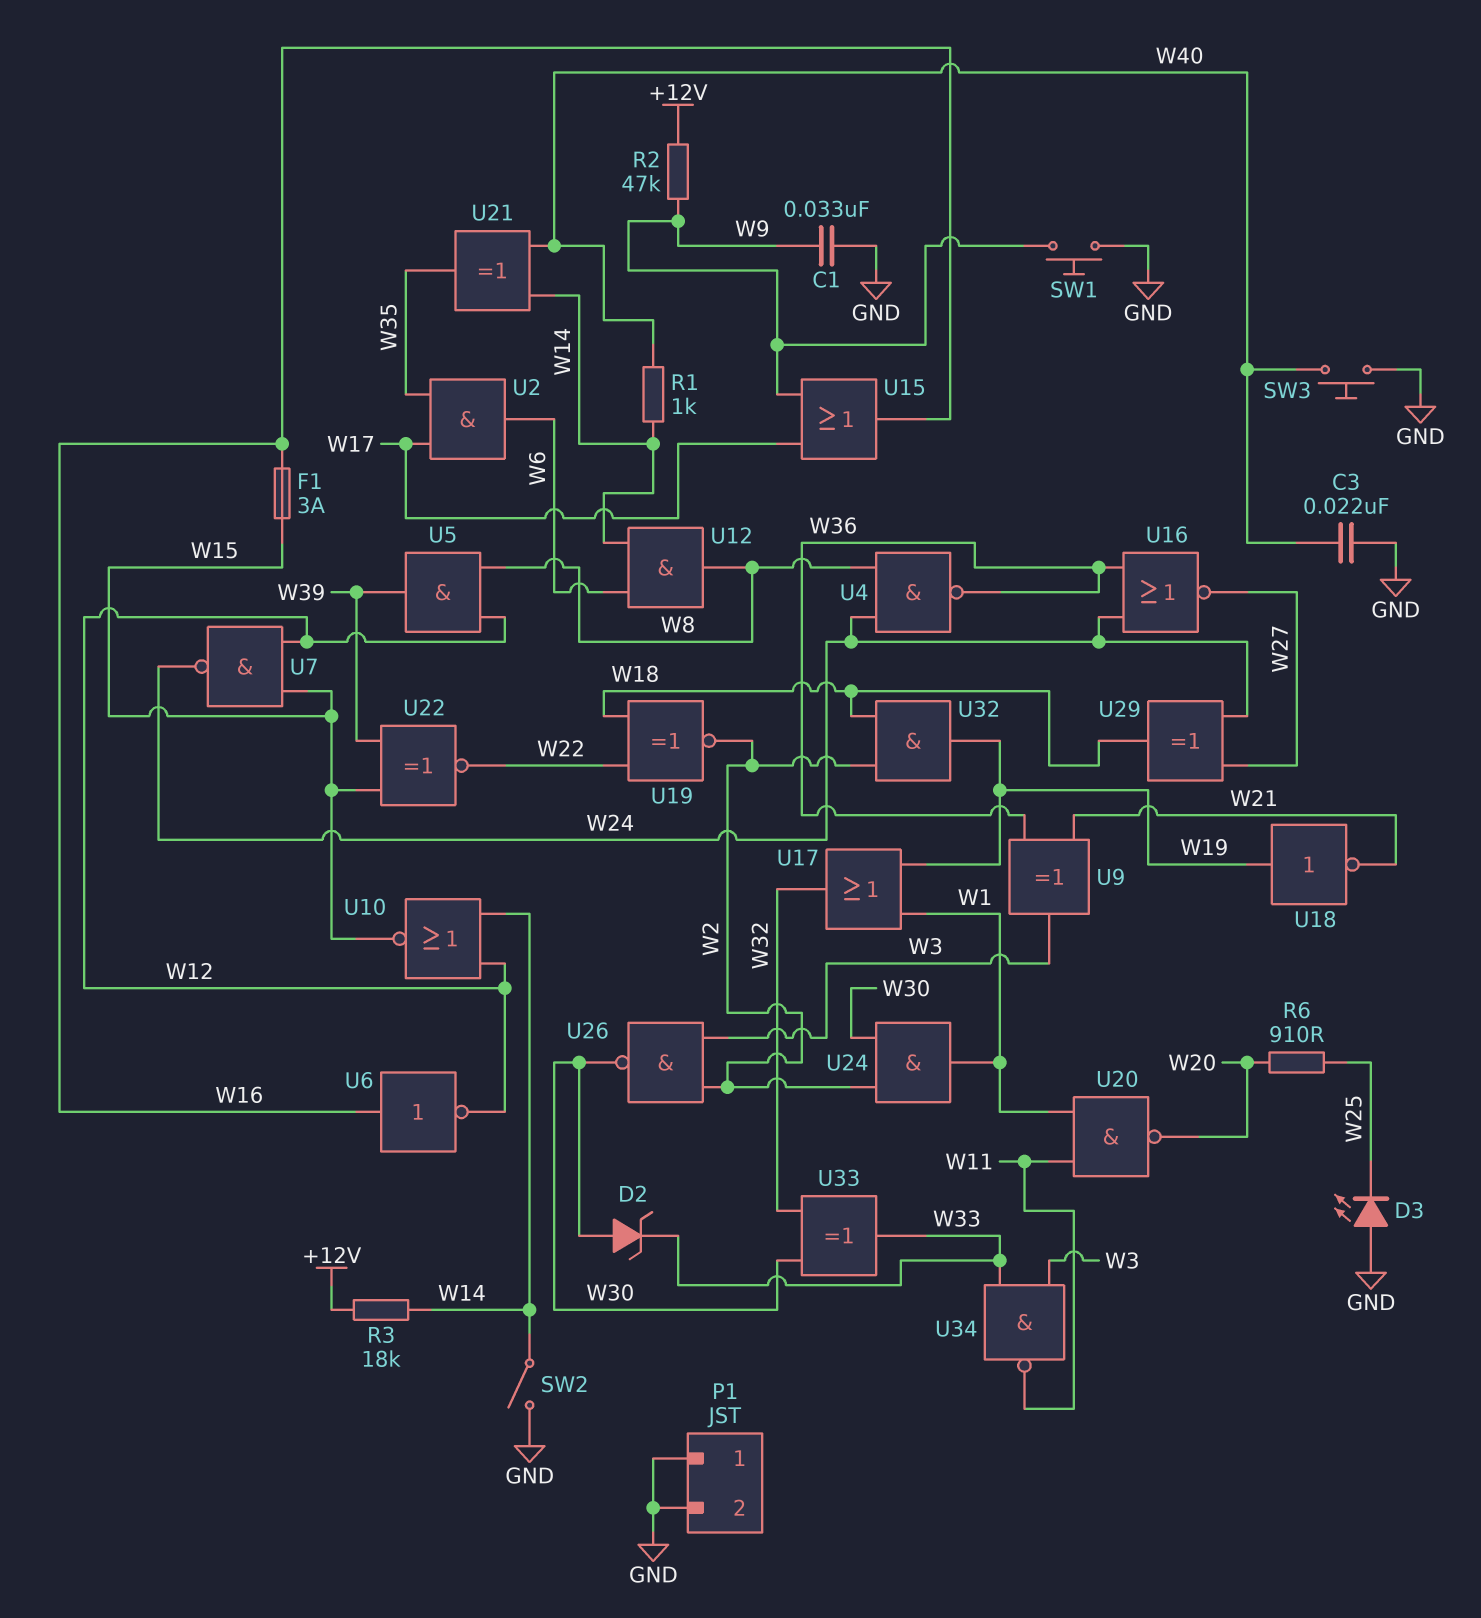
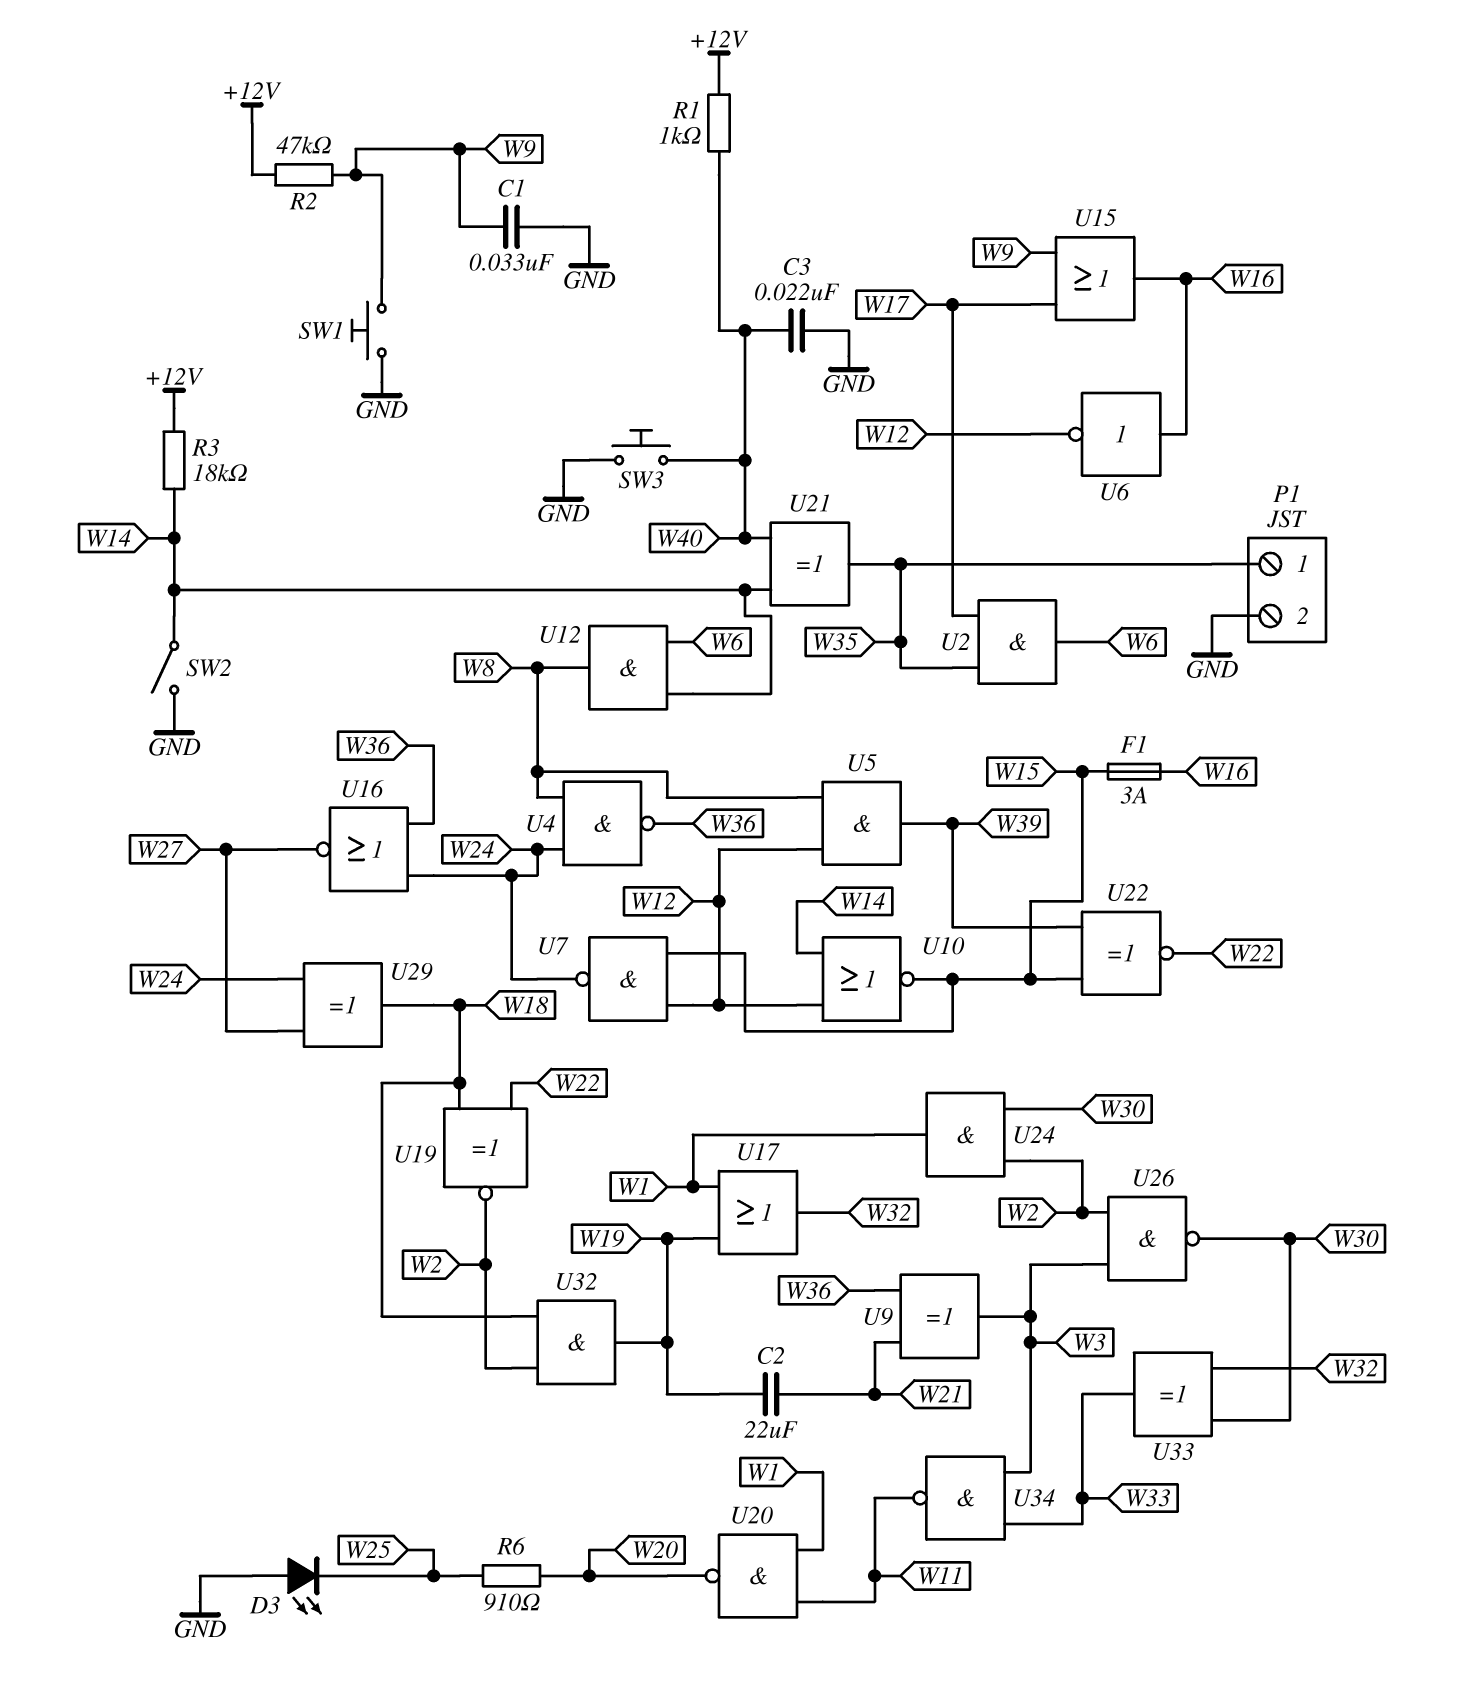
C2: none -> 22uF (W19, W21)
D2: zener (A W30, K W33) -> none
P1 pin 1: GND -> W35
R1: 1k (W14, W40) -> 1k (+12V, W40)
U18: NOT (in W19, out W21) -> none

